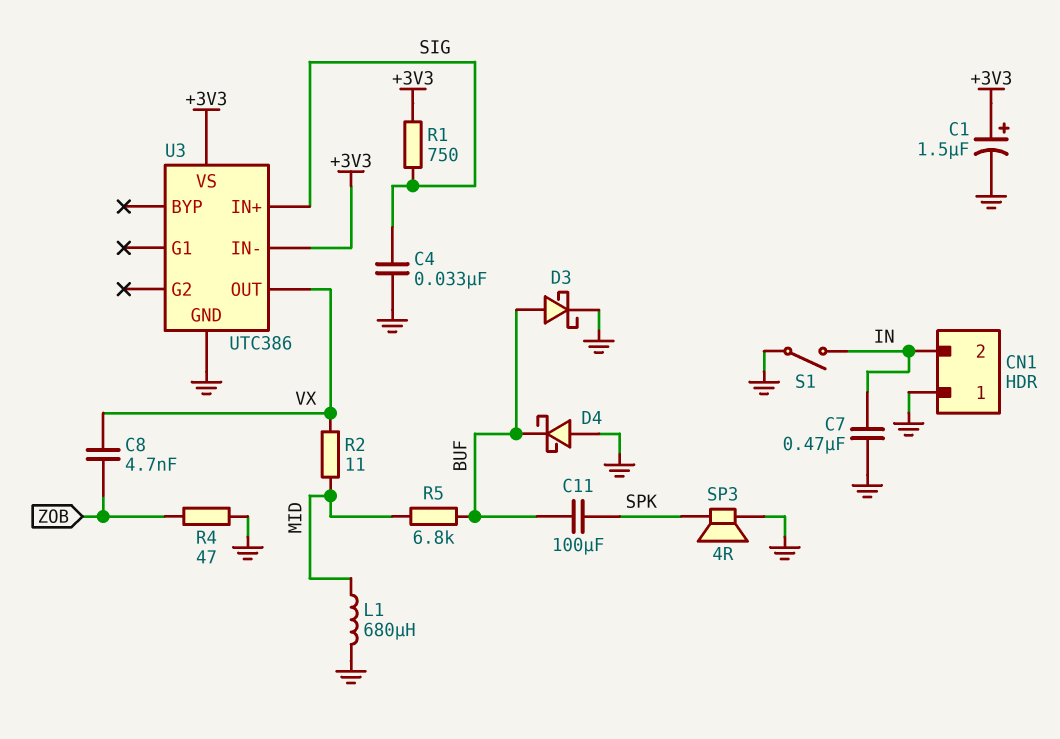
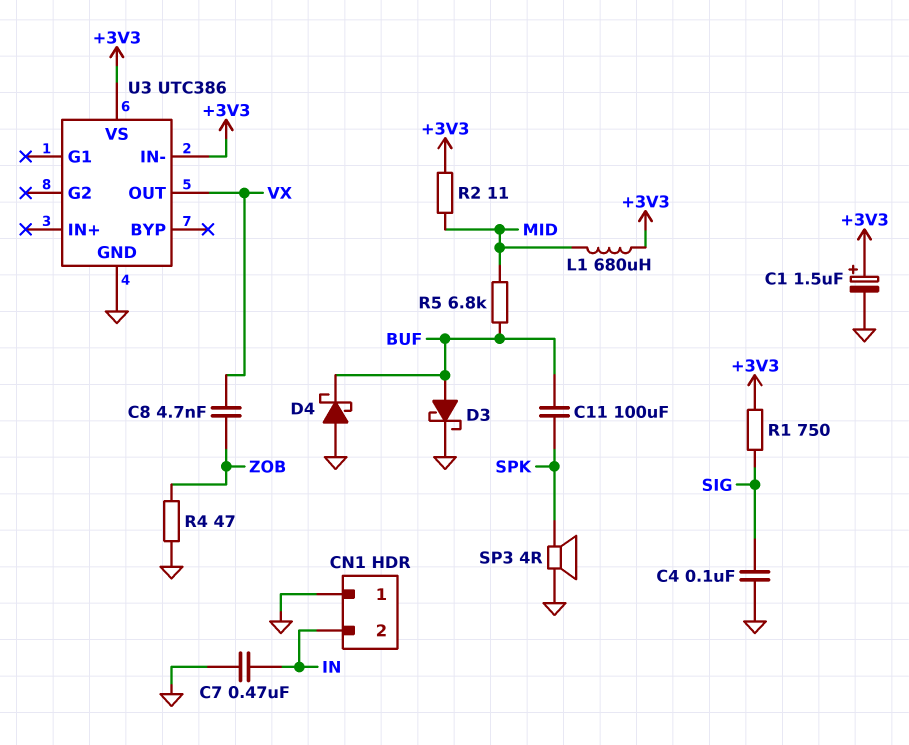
C4: 33nF (GND, SIG) -> 100nF (GND, SIG)
L1: 680uH (GND, MID) -> 680uH (+3V3, MID)
R2: 11 (MID, VX) -> 11 (+3V3, MID)
S1: switch (GND, IN) -> none
U3 pin IN+: SIG -> none

